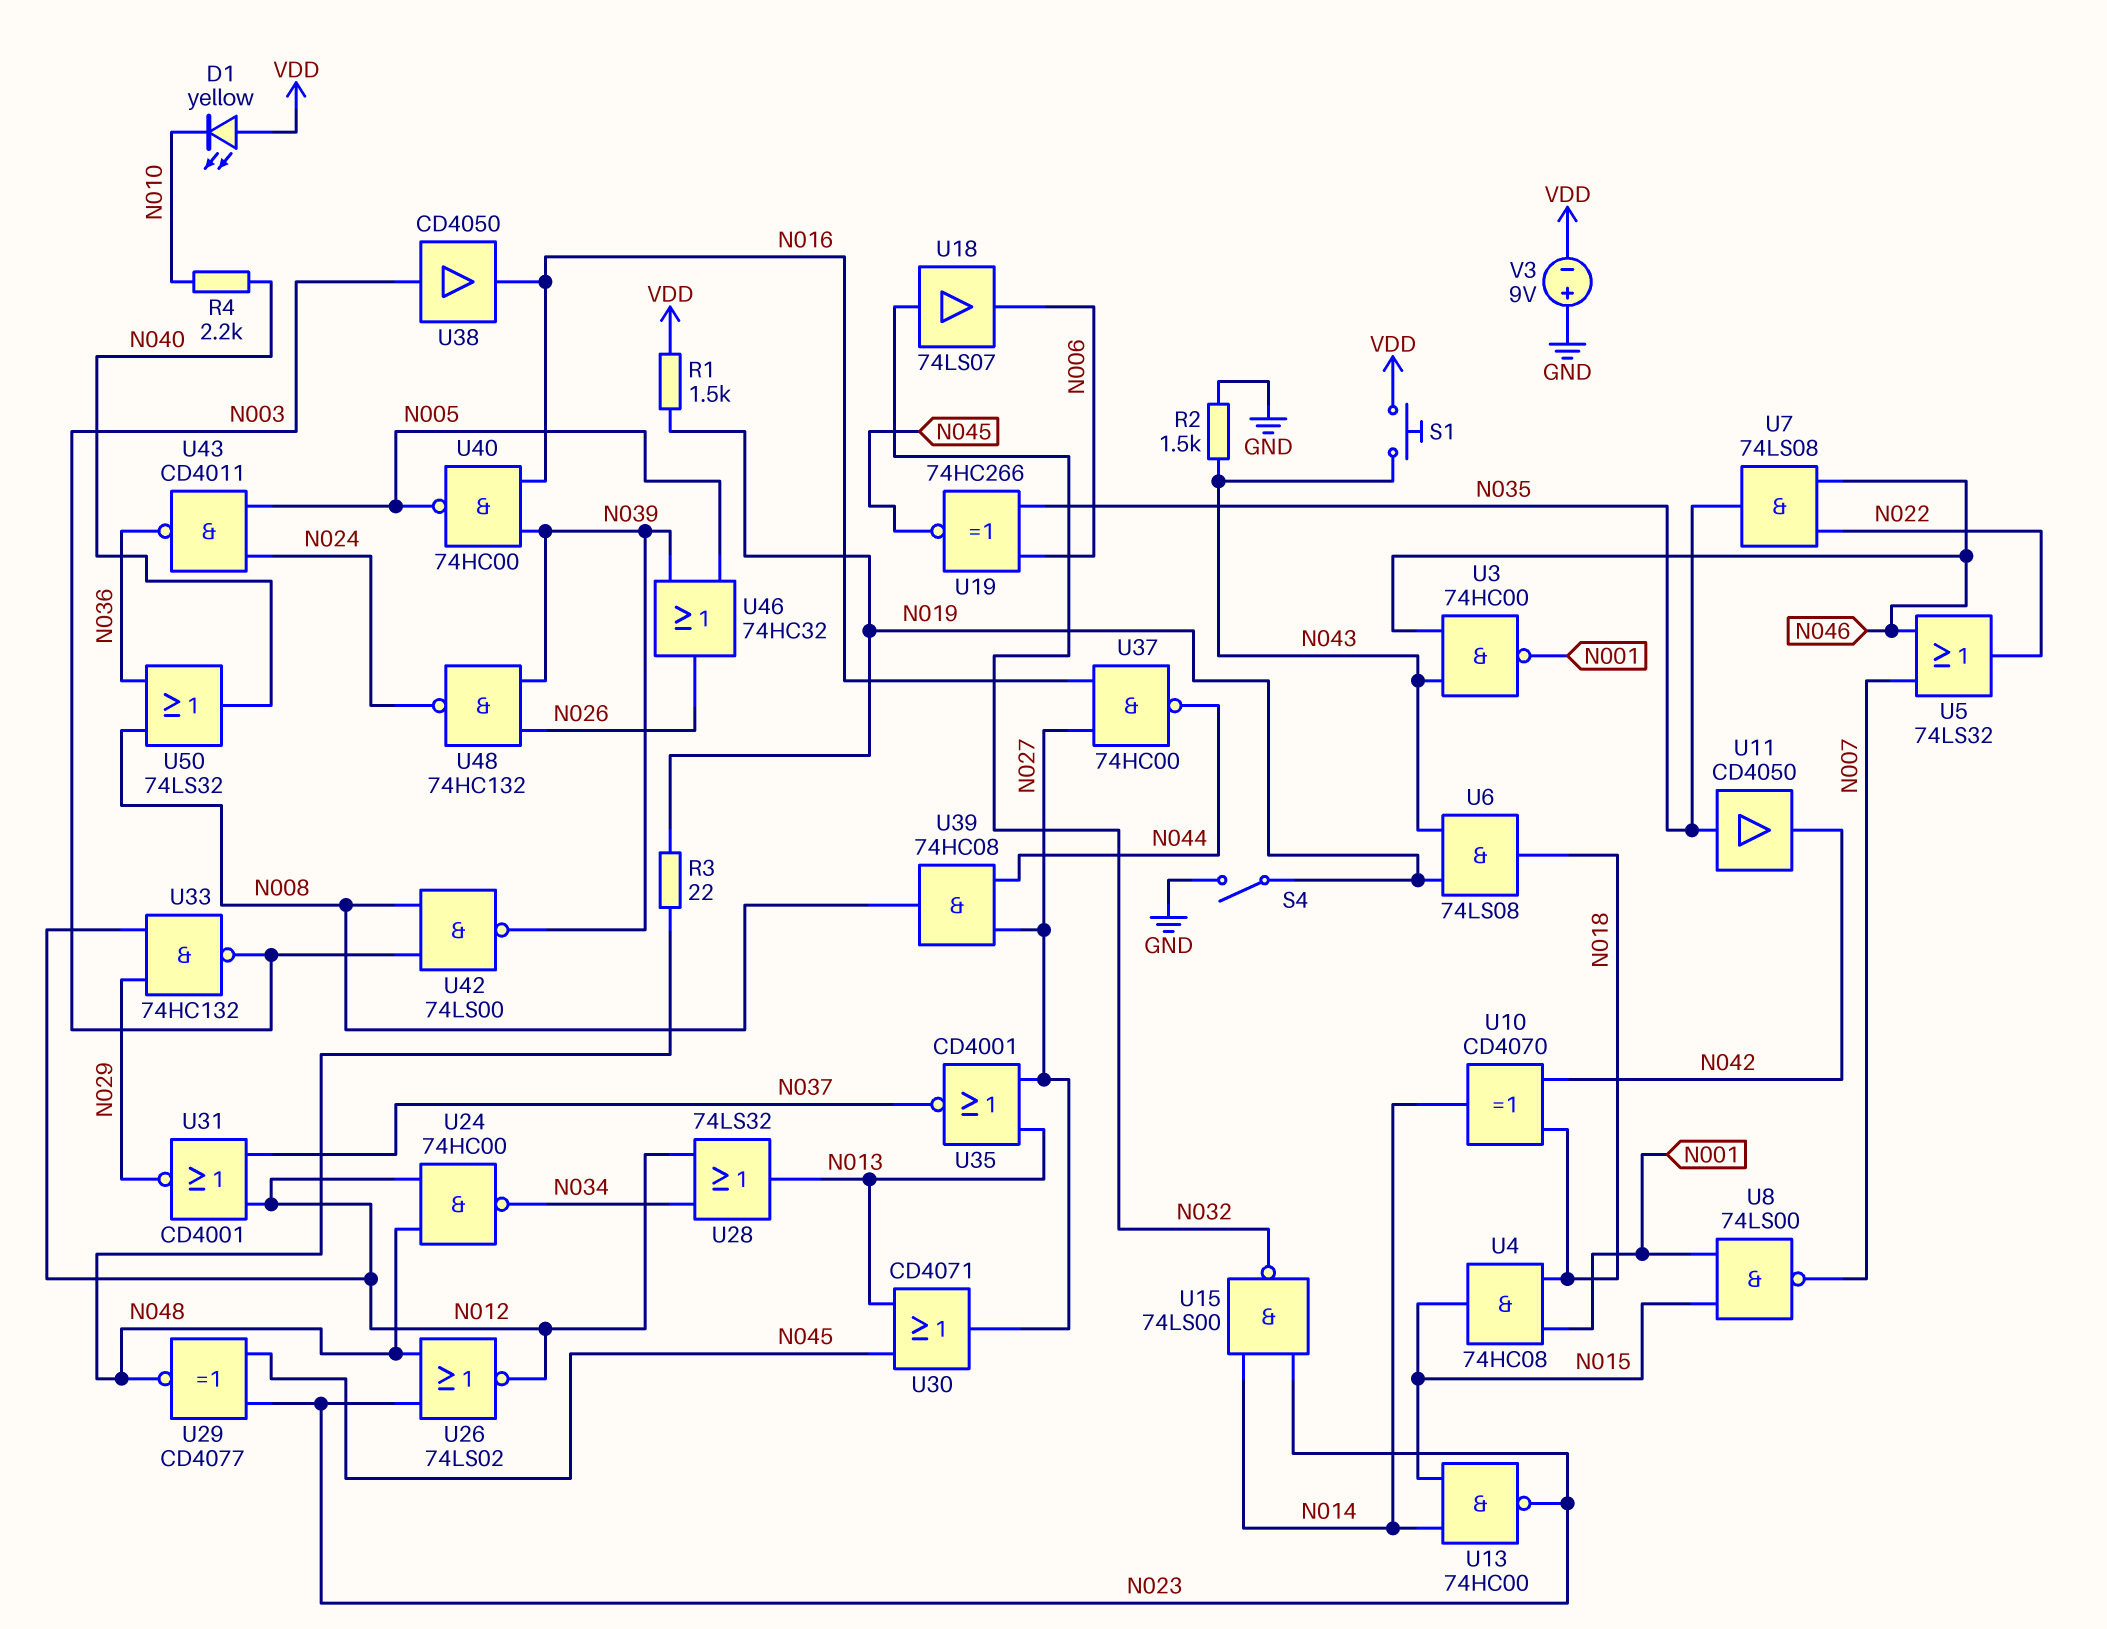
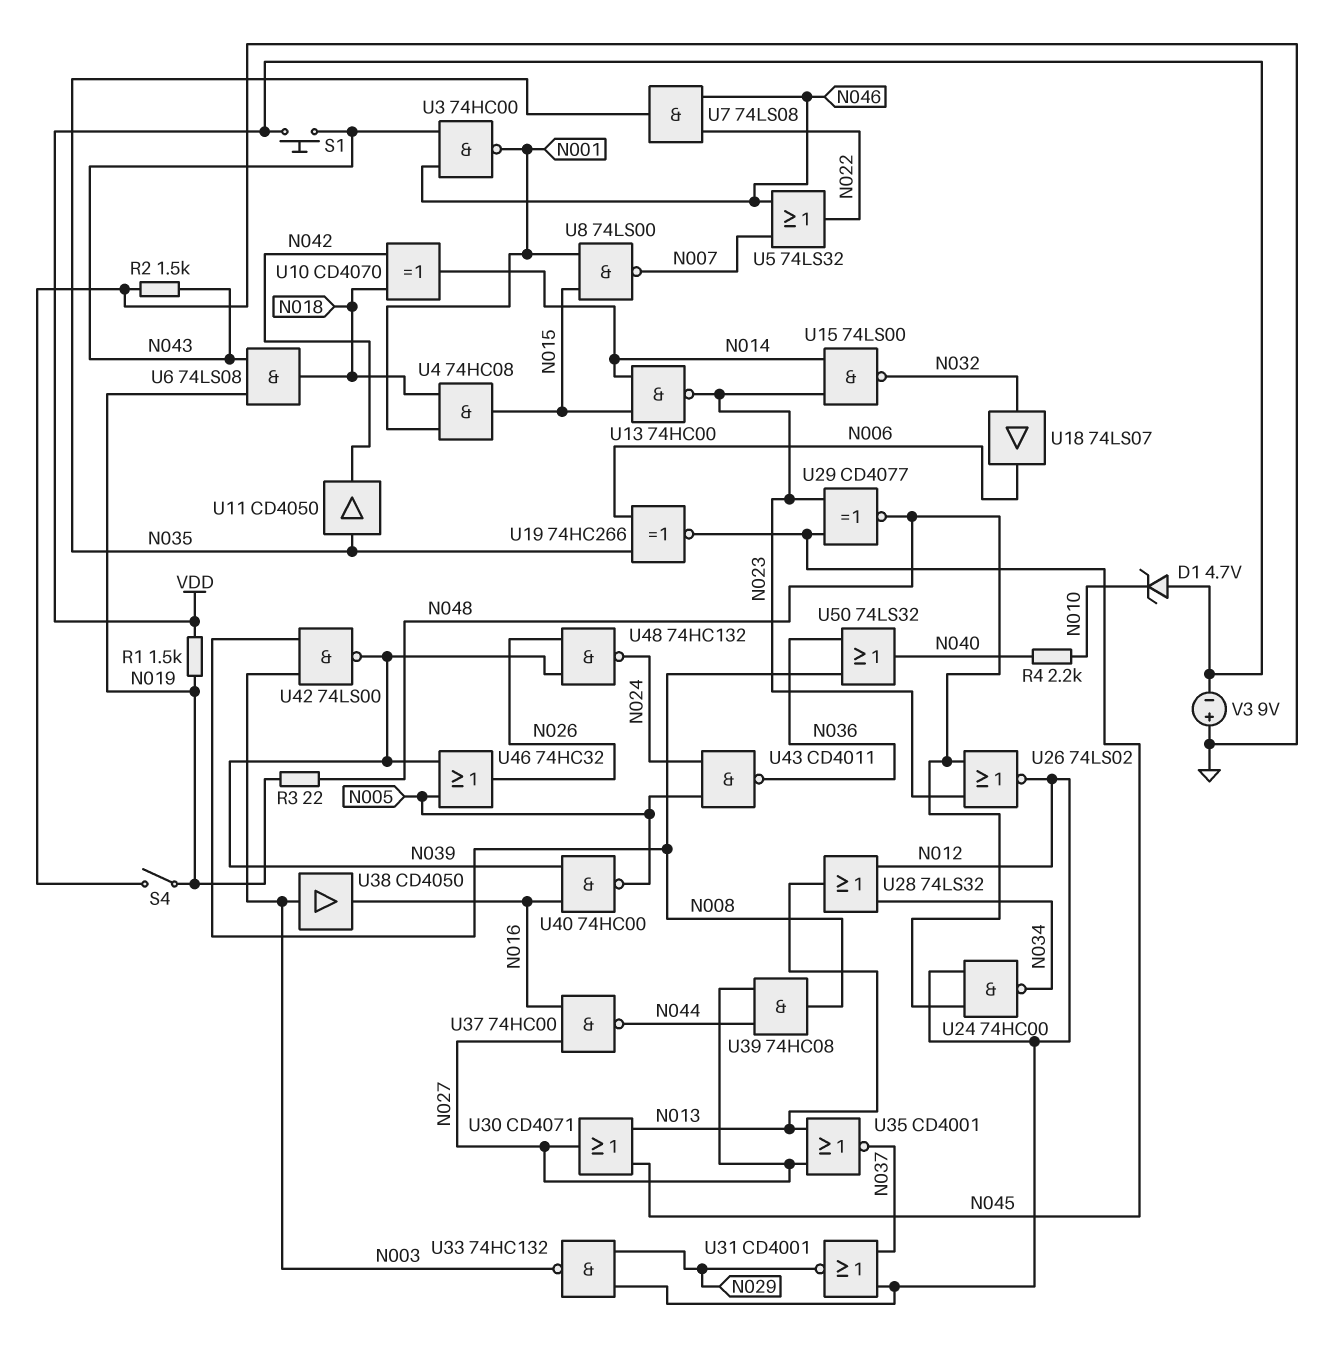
D1: LED yellow (A VDD, K N010) -> zener 4.7V (A VDD, K N010)

